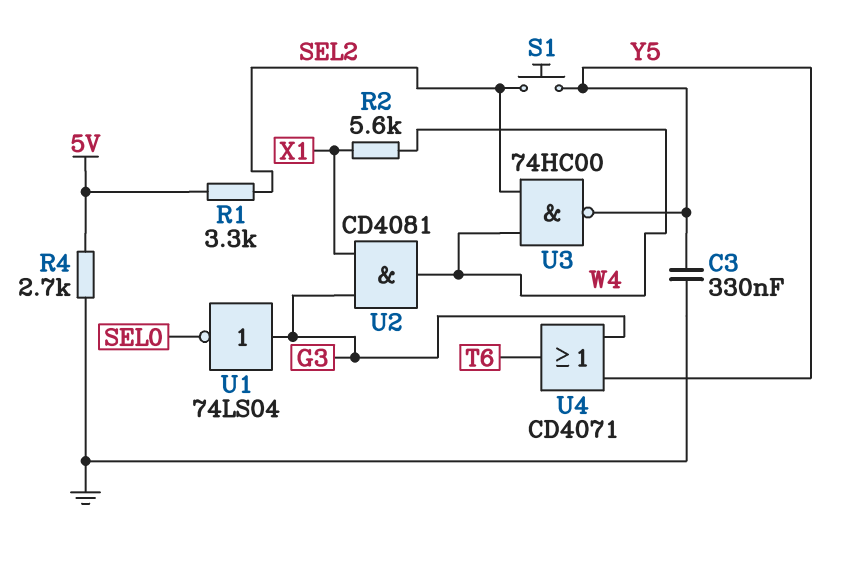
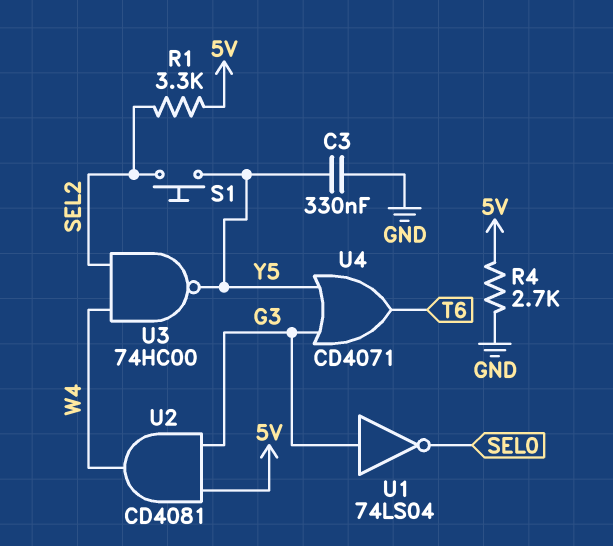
R2: 5.6k (W4, X1) -> none
U2: AND CD4081 (in G3, in X1, out W4) -> AND CD4081 (in 5V, in G3, out W4)

